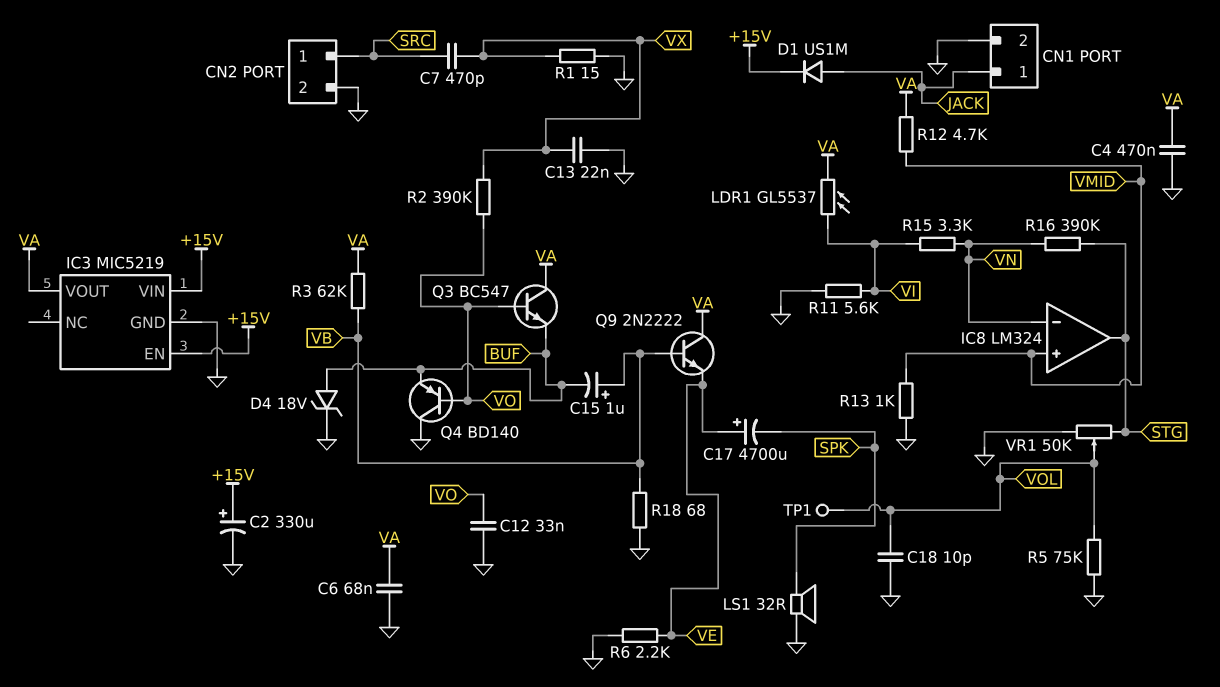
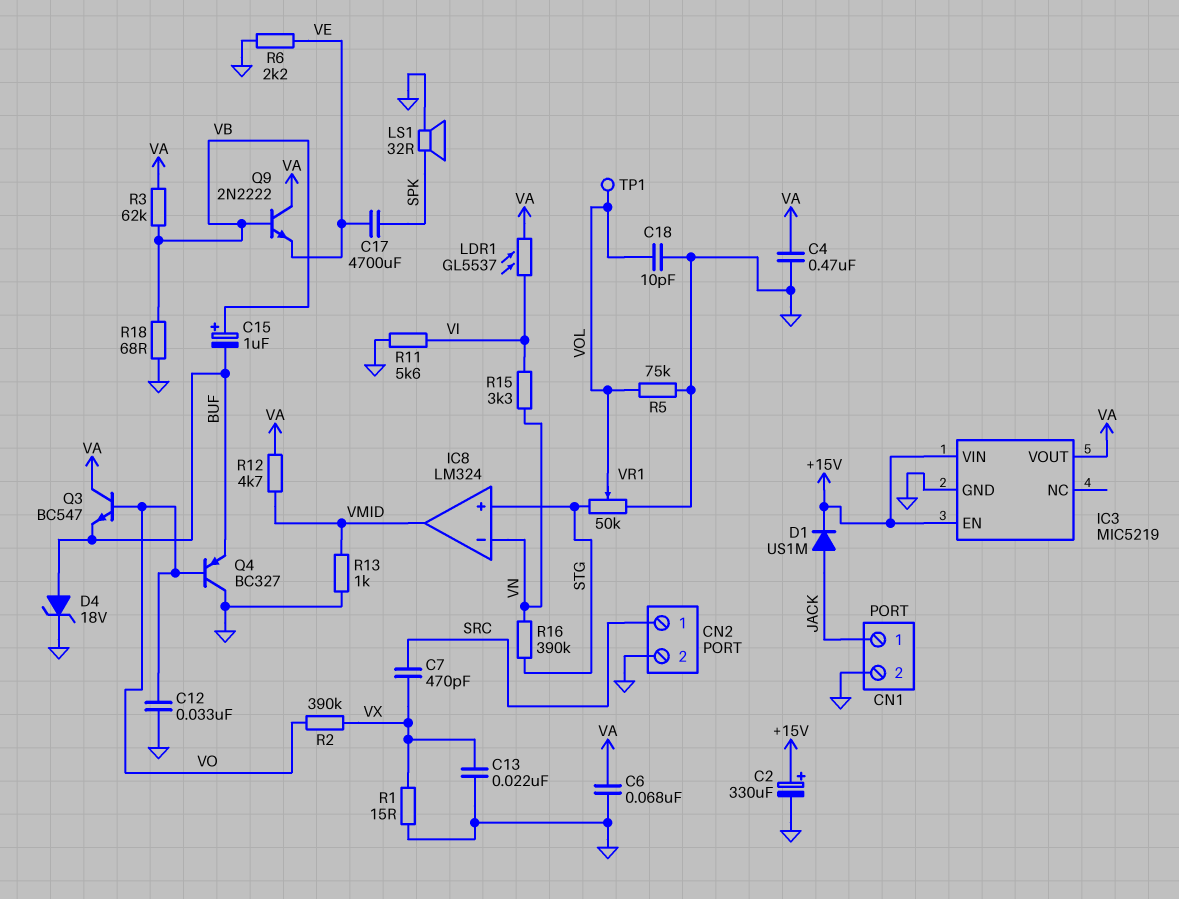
C17: 4700uF (plus VE, minus SPK) -> 4700uF (SPK, VE)
IC8 pin in+: VMID -> STG
IC8 pin out: STG -> VMID
Q4: PNP BD140 (B VO, C GND, E BUF) -> PNP BC327 (B VO, C GND, E BUF)

